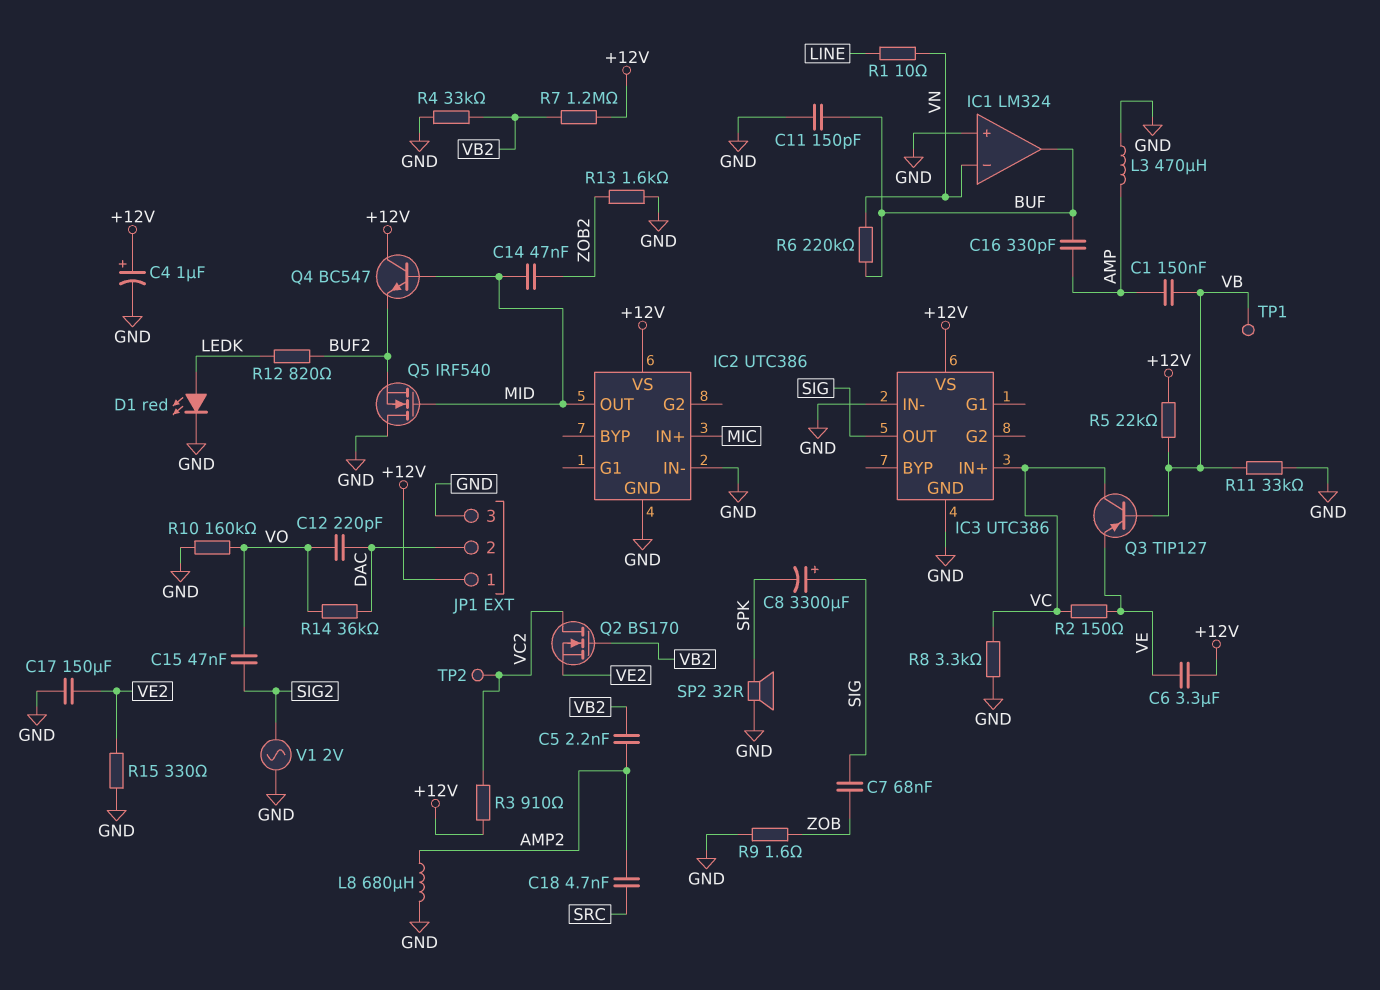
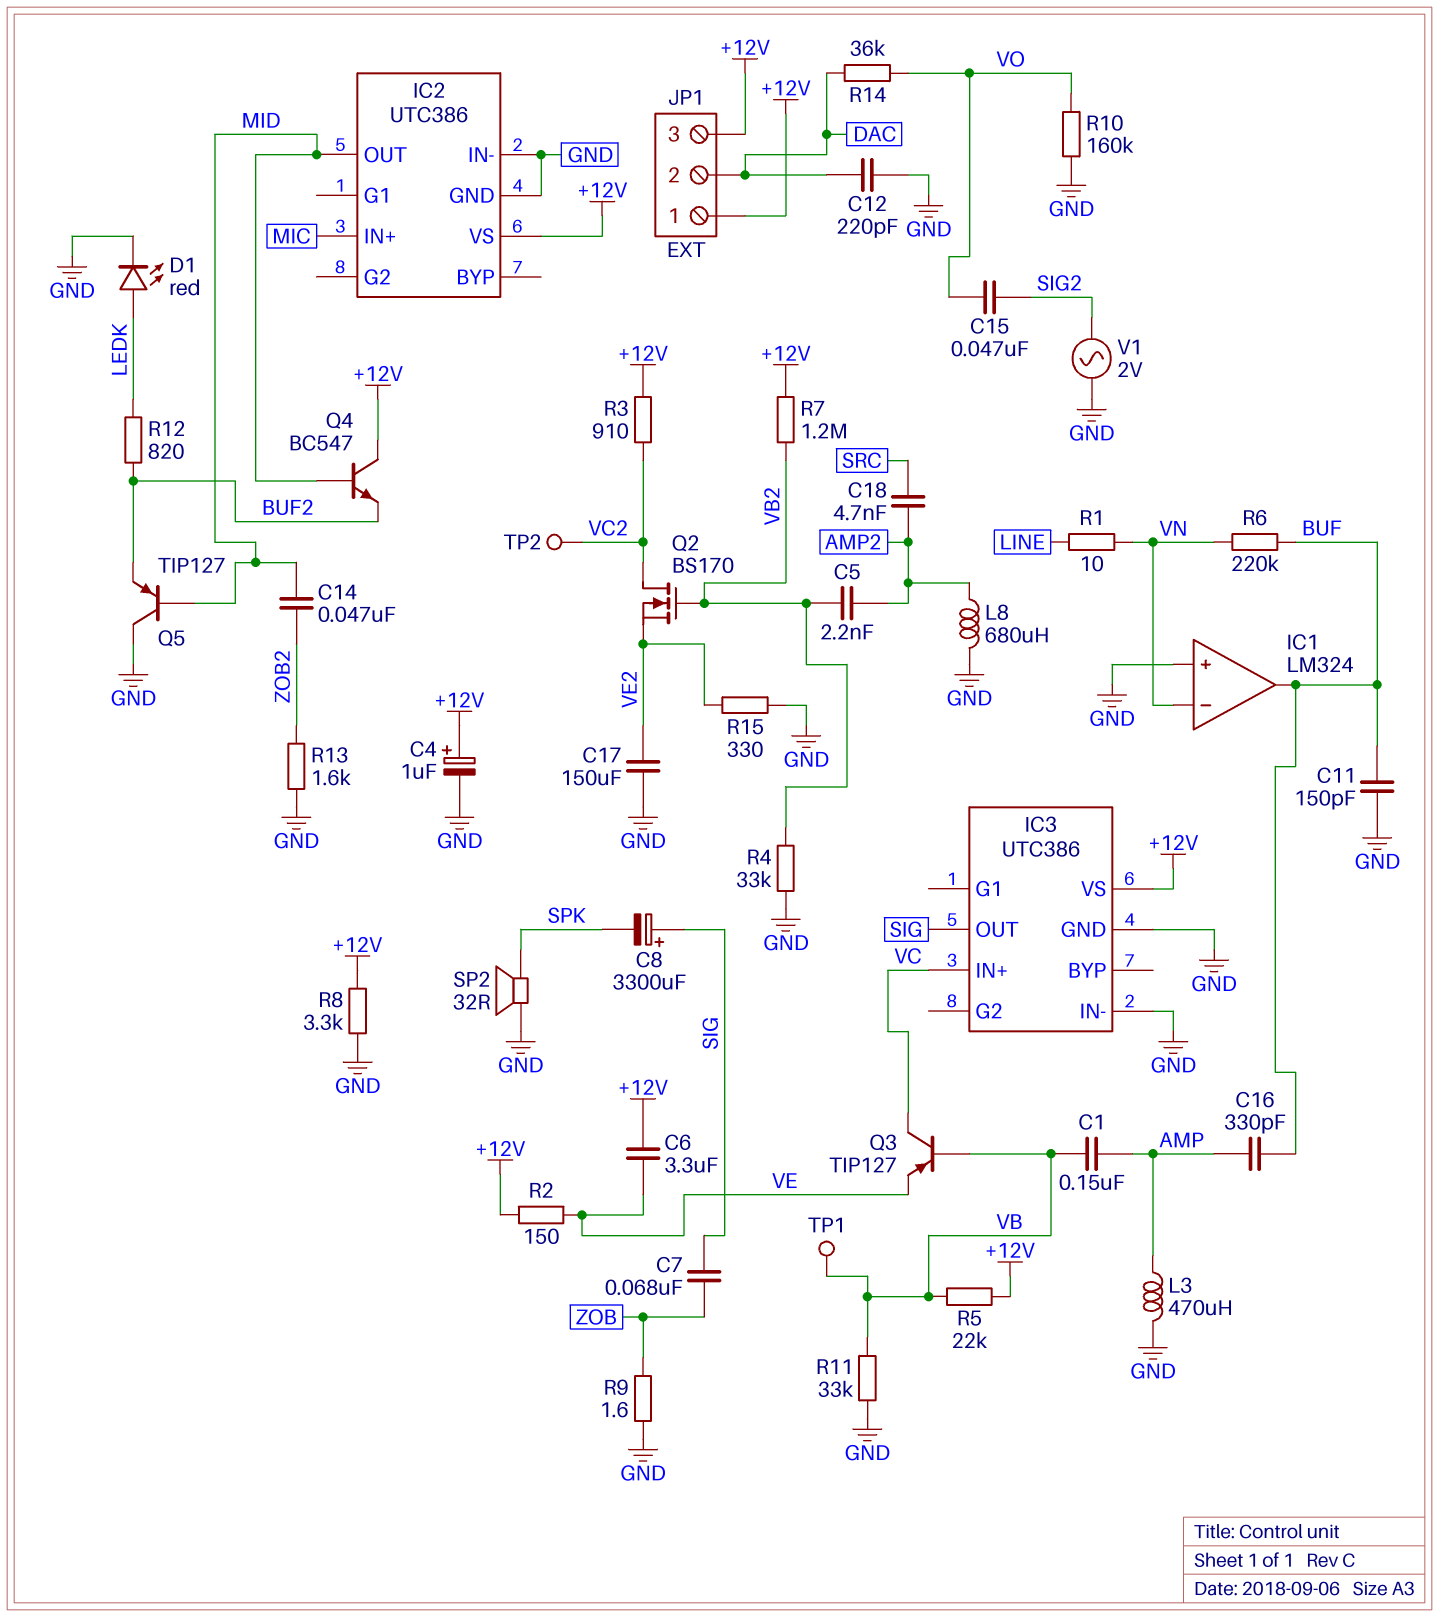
C12: 220pF (DAC, VO) -> 220pF (DAC, GND)
JP1 pin 3: GND -> +12V
Q5: NMOS IRF540 (G MID, D GND, S BUF2) -> PNP TIP127 (B MID, C GND, E BUF2)
R2: 150 (VC, VE) -> 150 (+12V, VE)
R8: 3.3k (GND, VC) -> 3.3k (+12V, GND)

